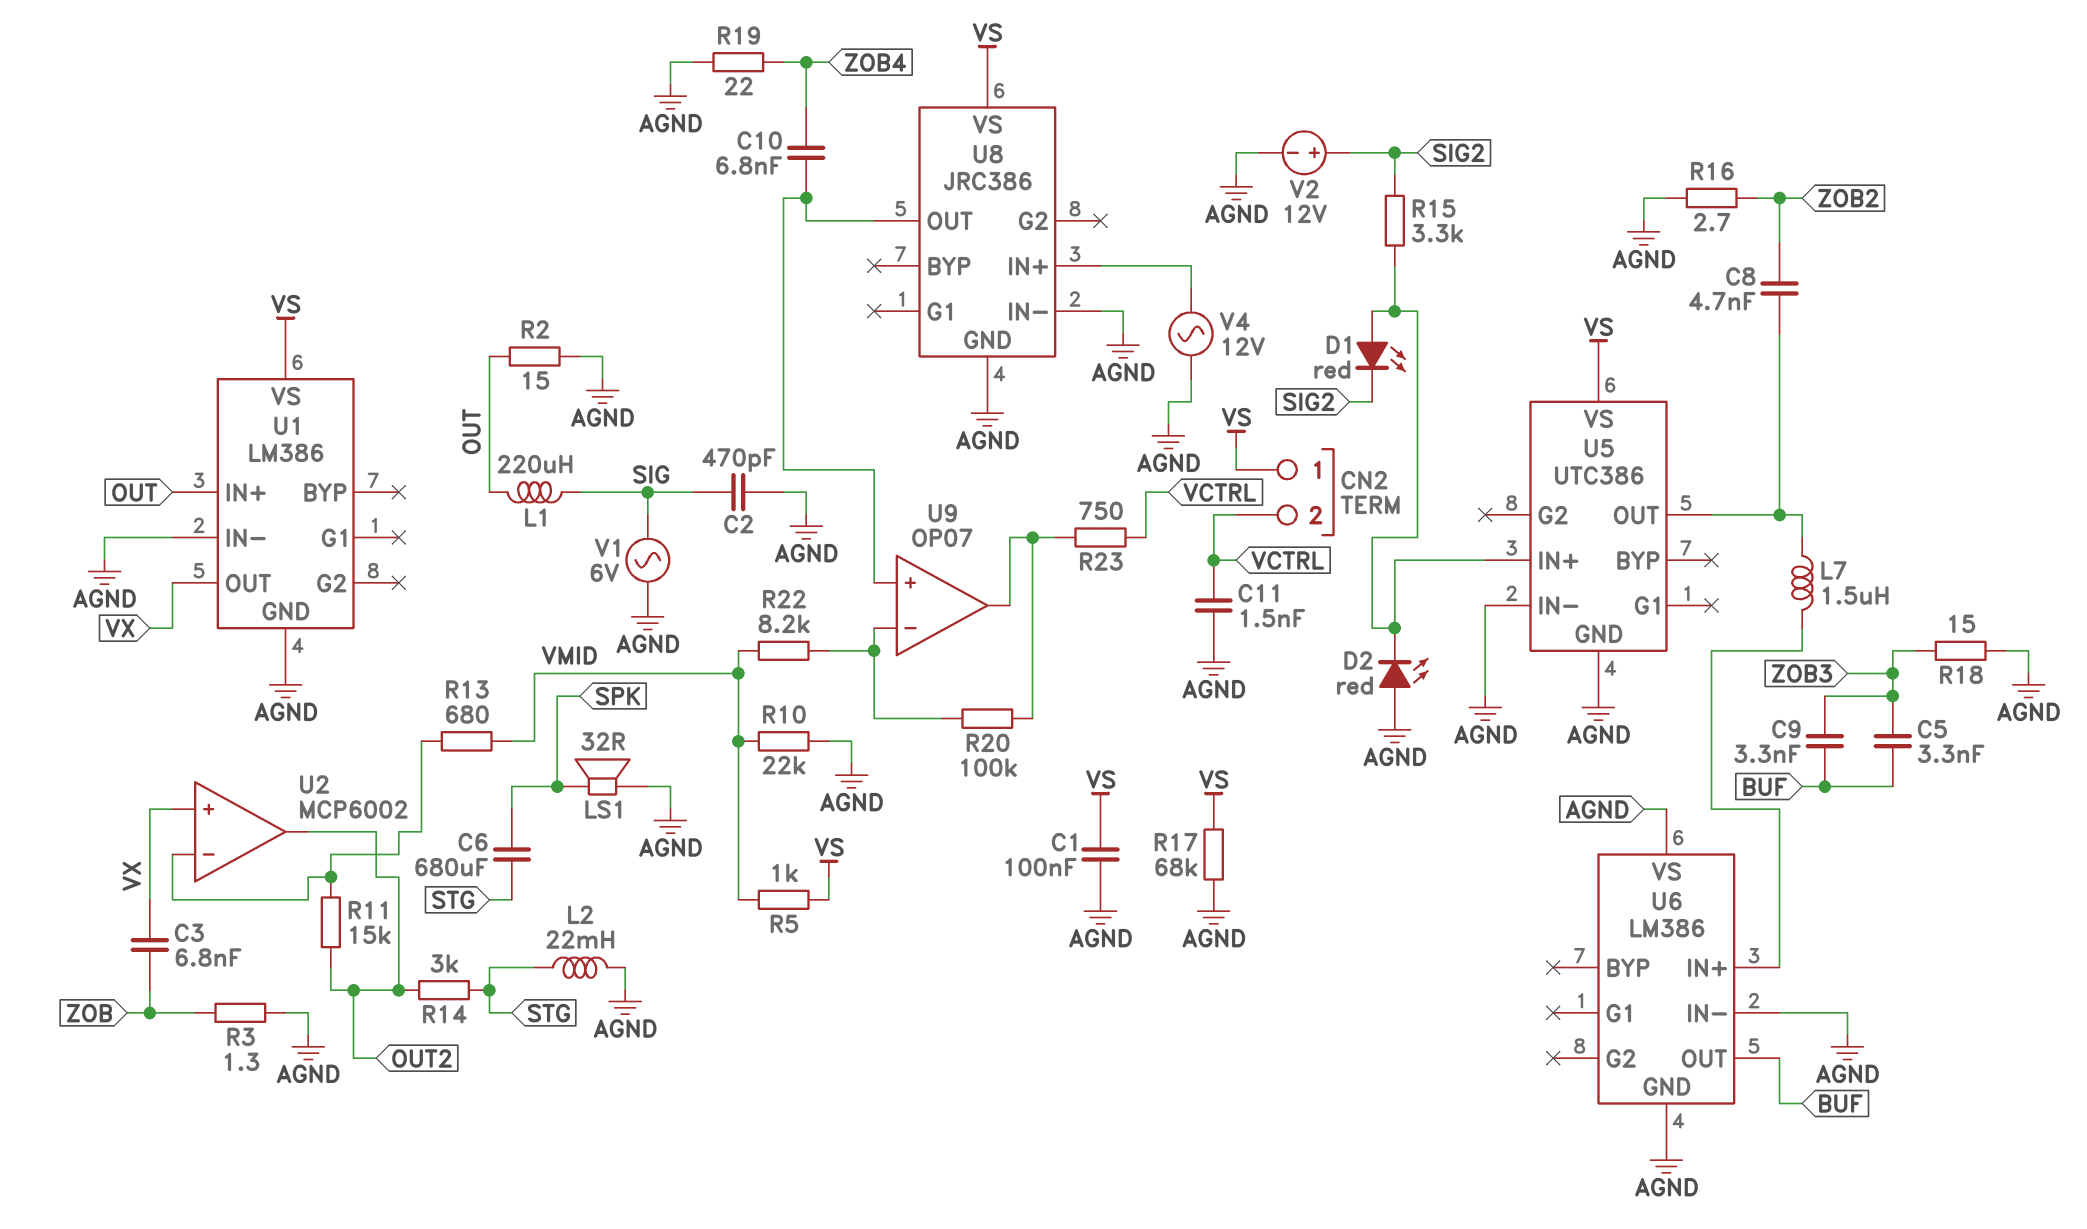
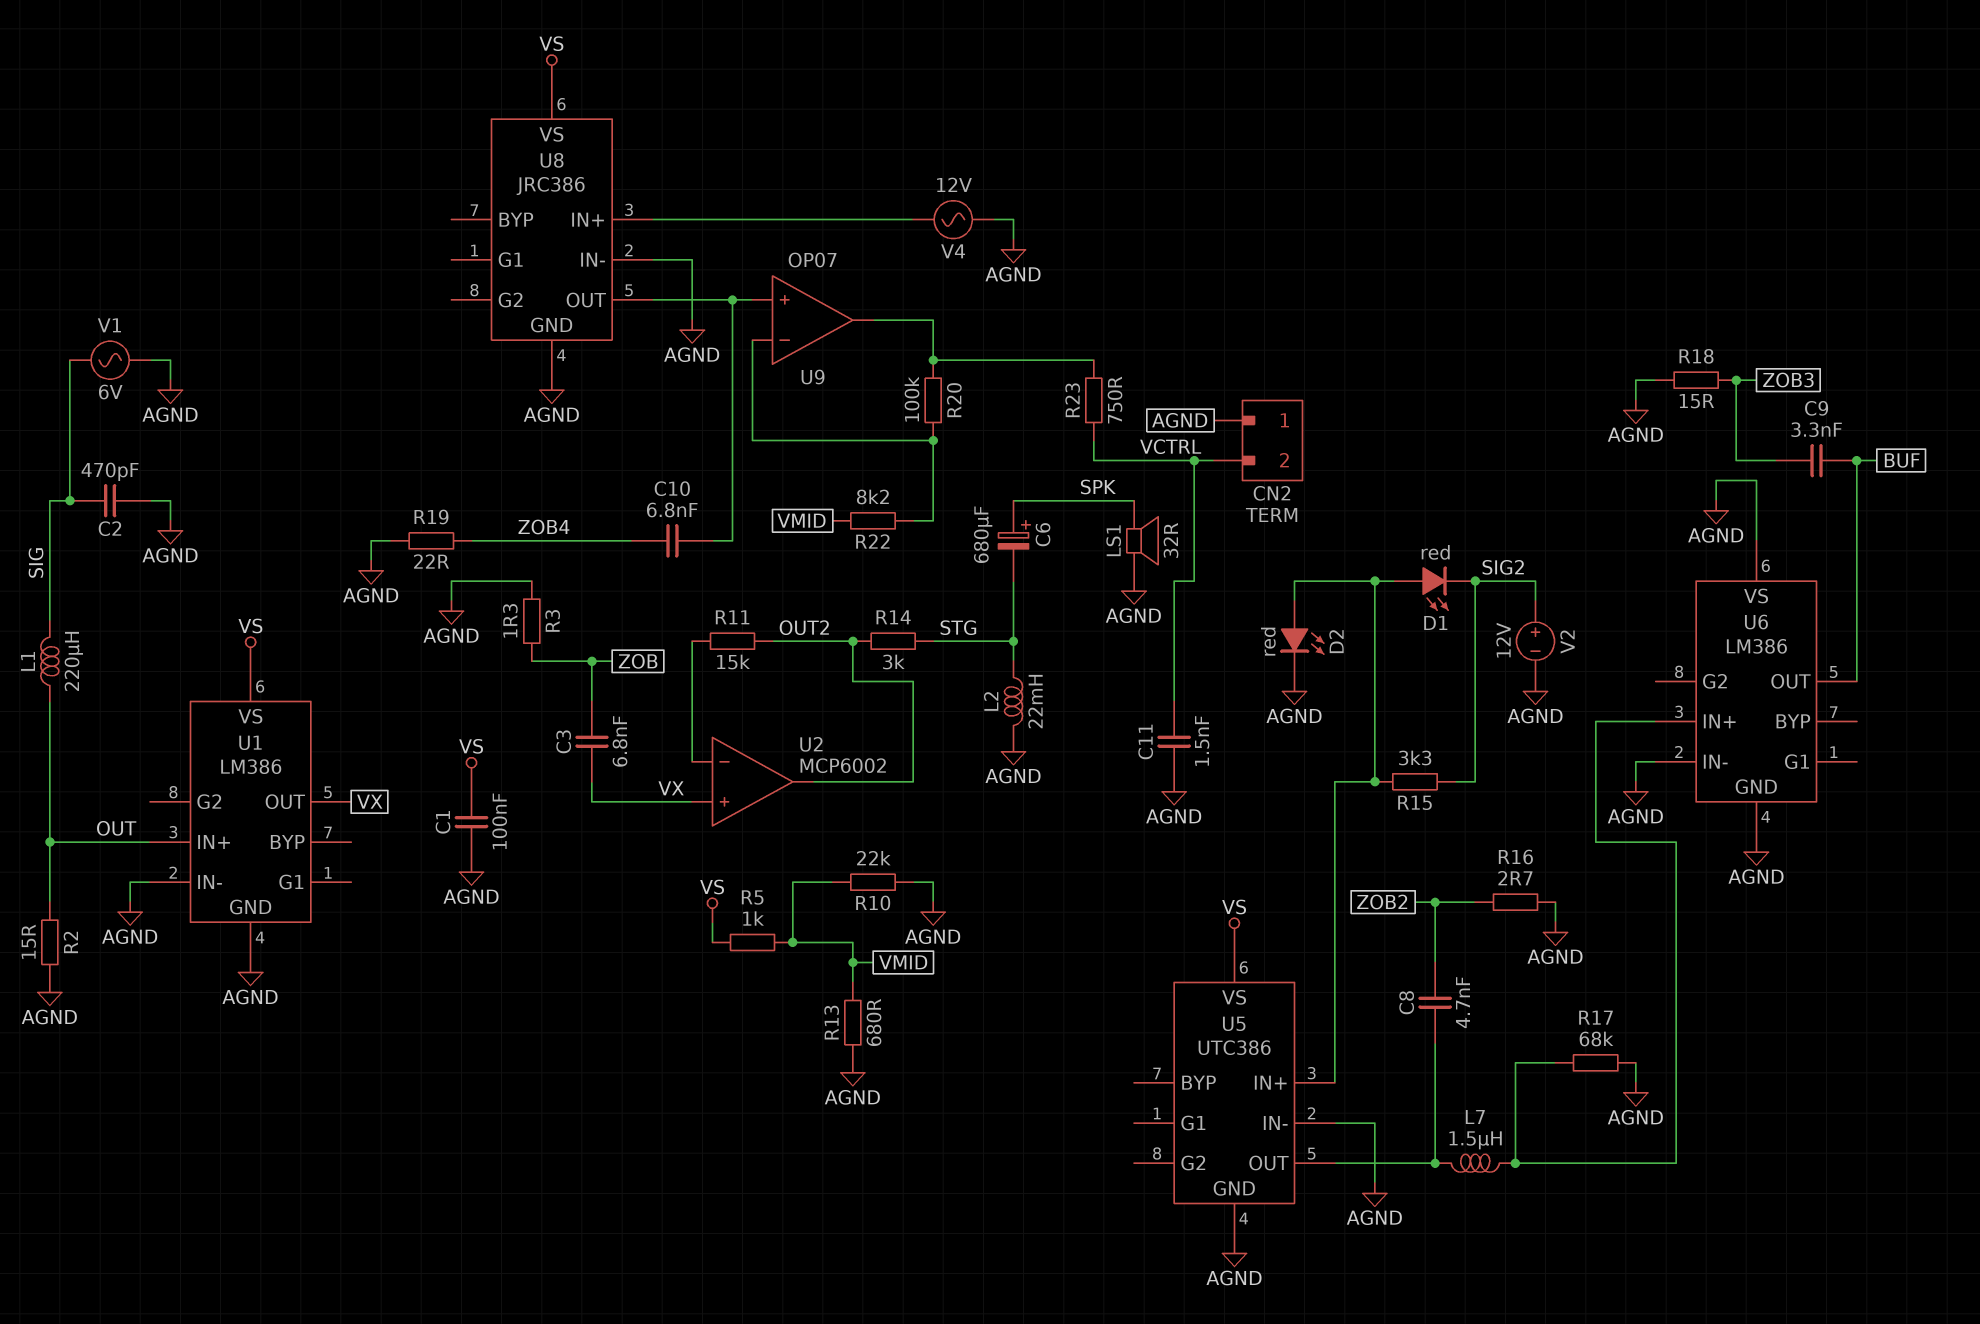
C5: 3.3nF (BUF, ZOB3) -> none
C6: 680uF (SPK, STG) -> 680uF (plus SPK, minus STG)
CN2 pin 1: VS -> AGND
D2: LED red (A AGND, K U5/IN+) -> LED red (A U5/IN+, K AGND)
R13: 680 (U2/in-, VMID) -> 680 (AGND, VMID)
R17: 68k (AGND, VS) -> 68k (AGND, U6/IN+)

